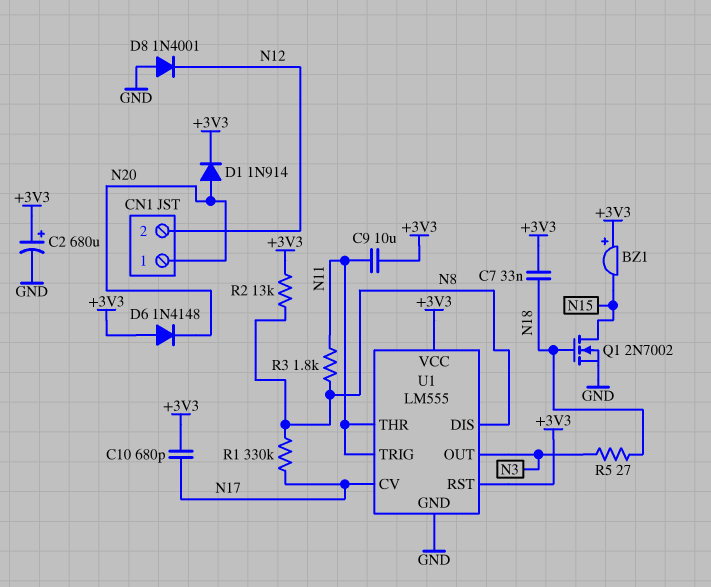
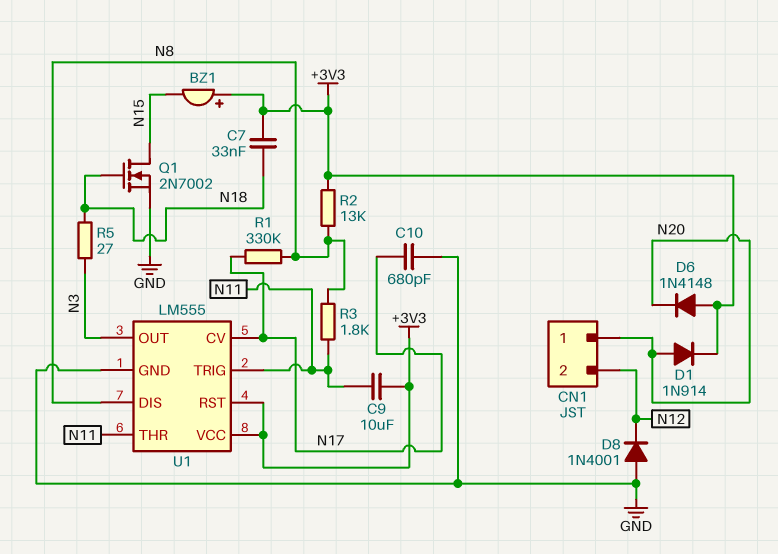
C2: 680uF (plus +3V3, minus GND) -> none
C10: 680pF (+3V3, N17) -> 680pF (GND, N17)

